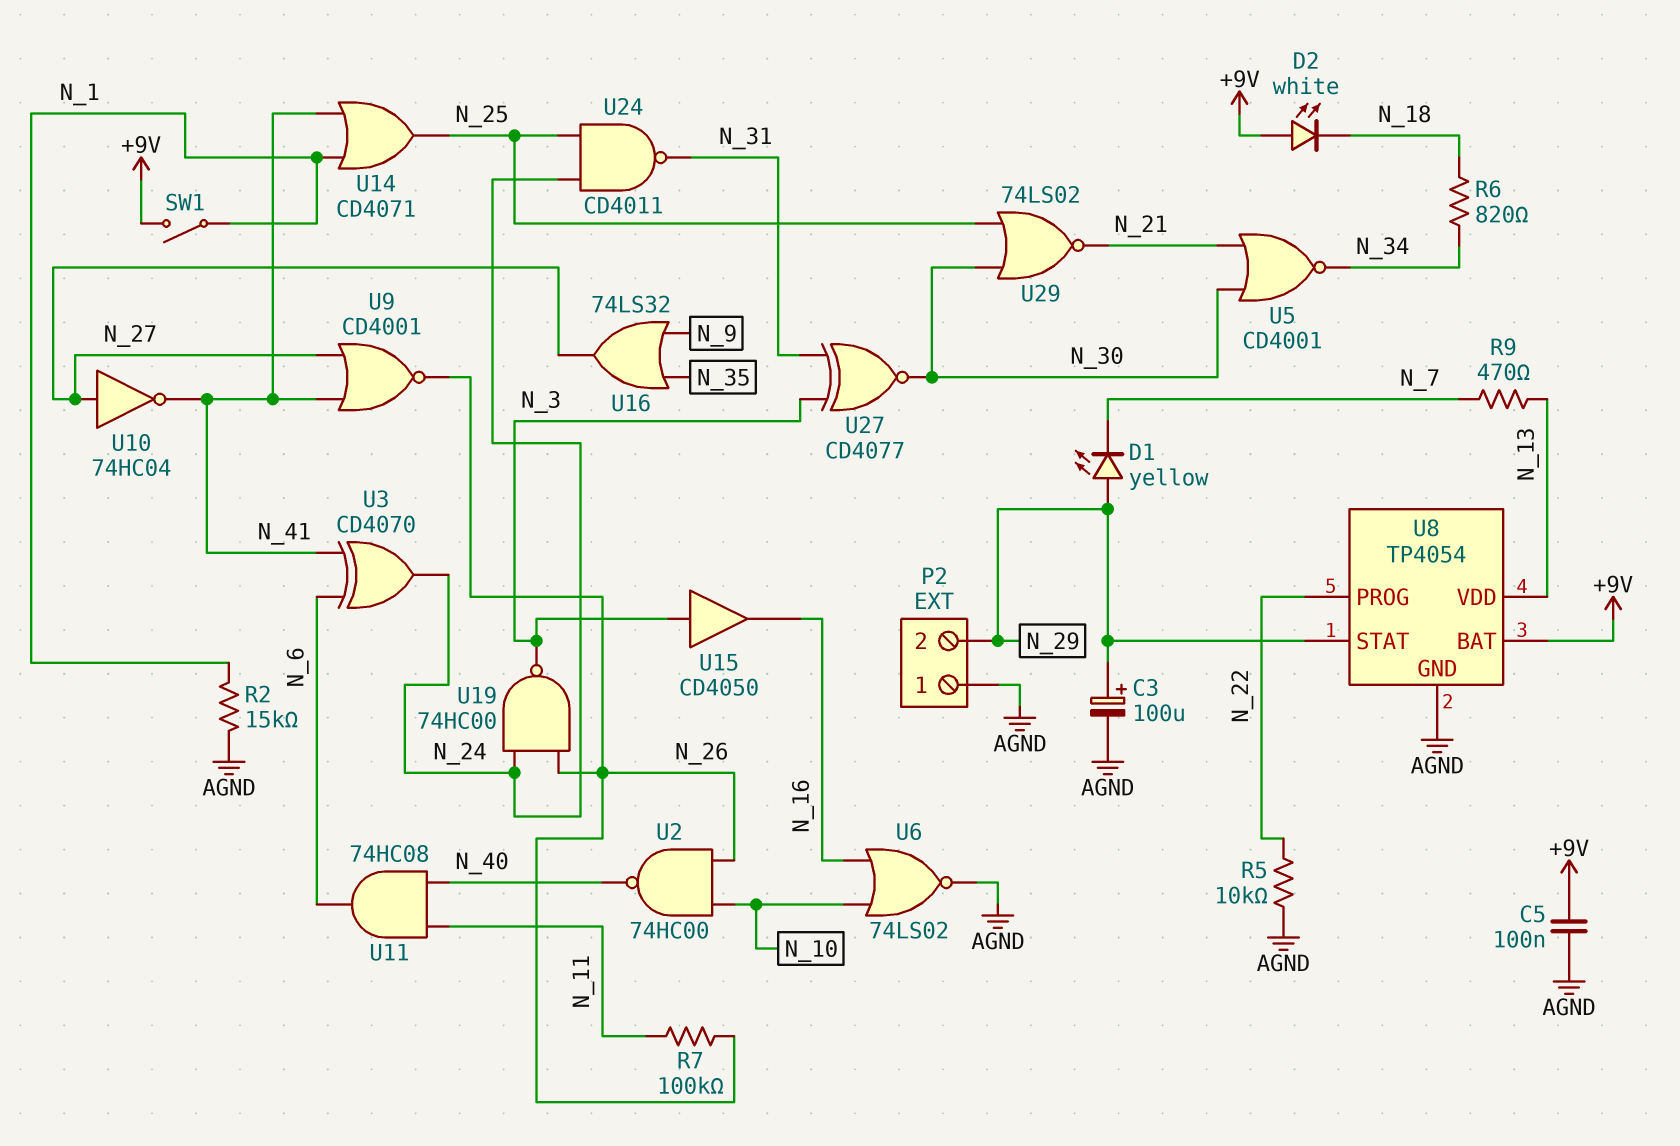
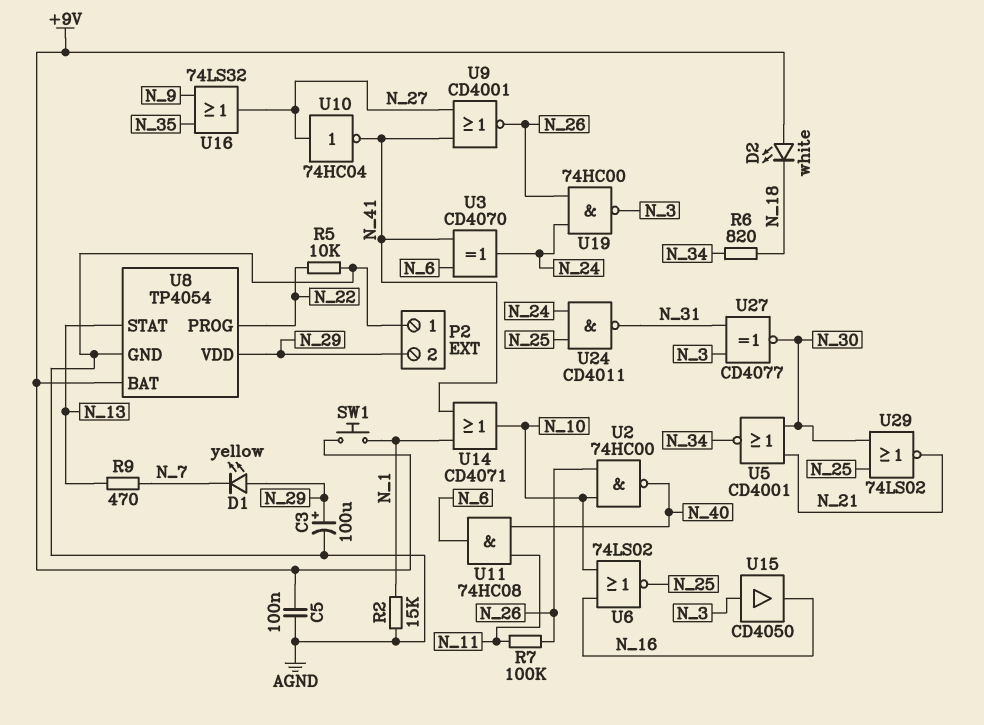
SW1: switch (+9V, N_1) -> button (+9V, N_1)
U6: NOR 74LS02 (in N_10, in N_16, out AGND) -> NOR 74LS02 (in N_10, in N_16, out N_25)
U8 pin STAT: N_29 -> N_13
U8 pin VDD: N_13 -> N_29
U14: OR CD4071 (in N_1, in N_41, out N_25) -> OR CD4071 (in N_1, in N_41, out N_10)

